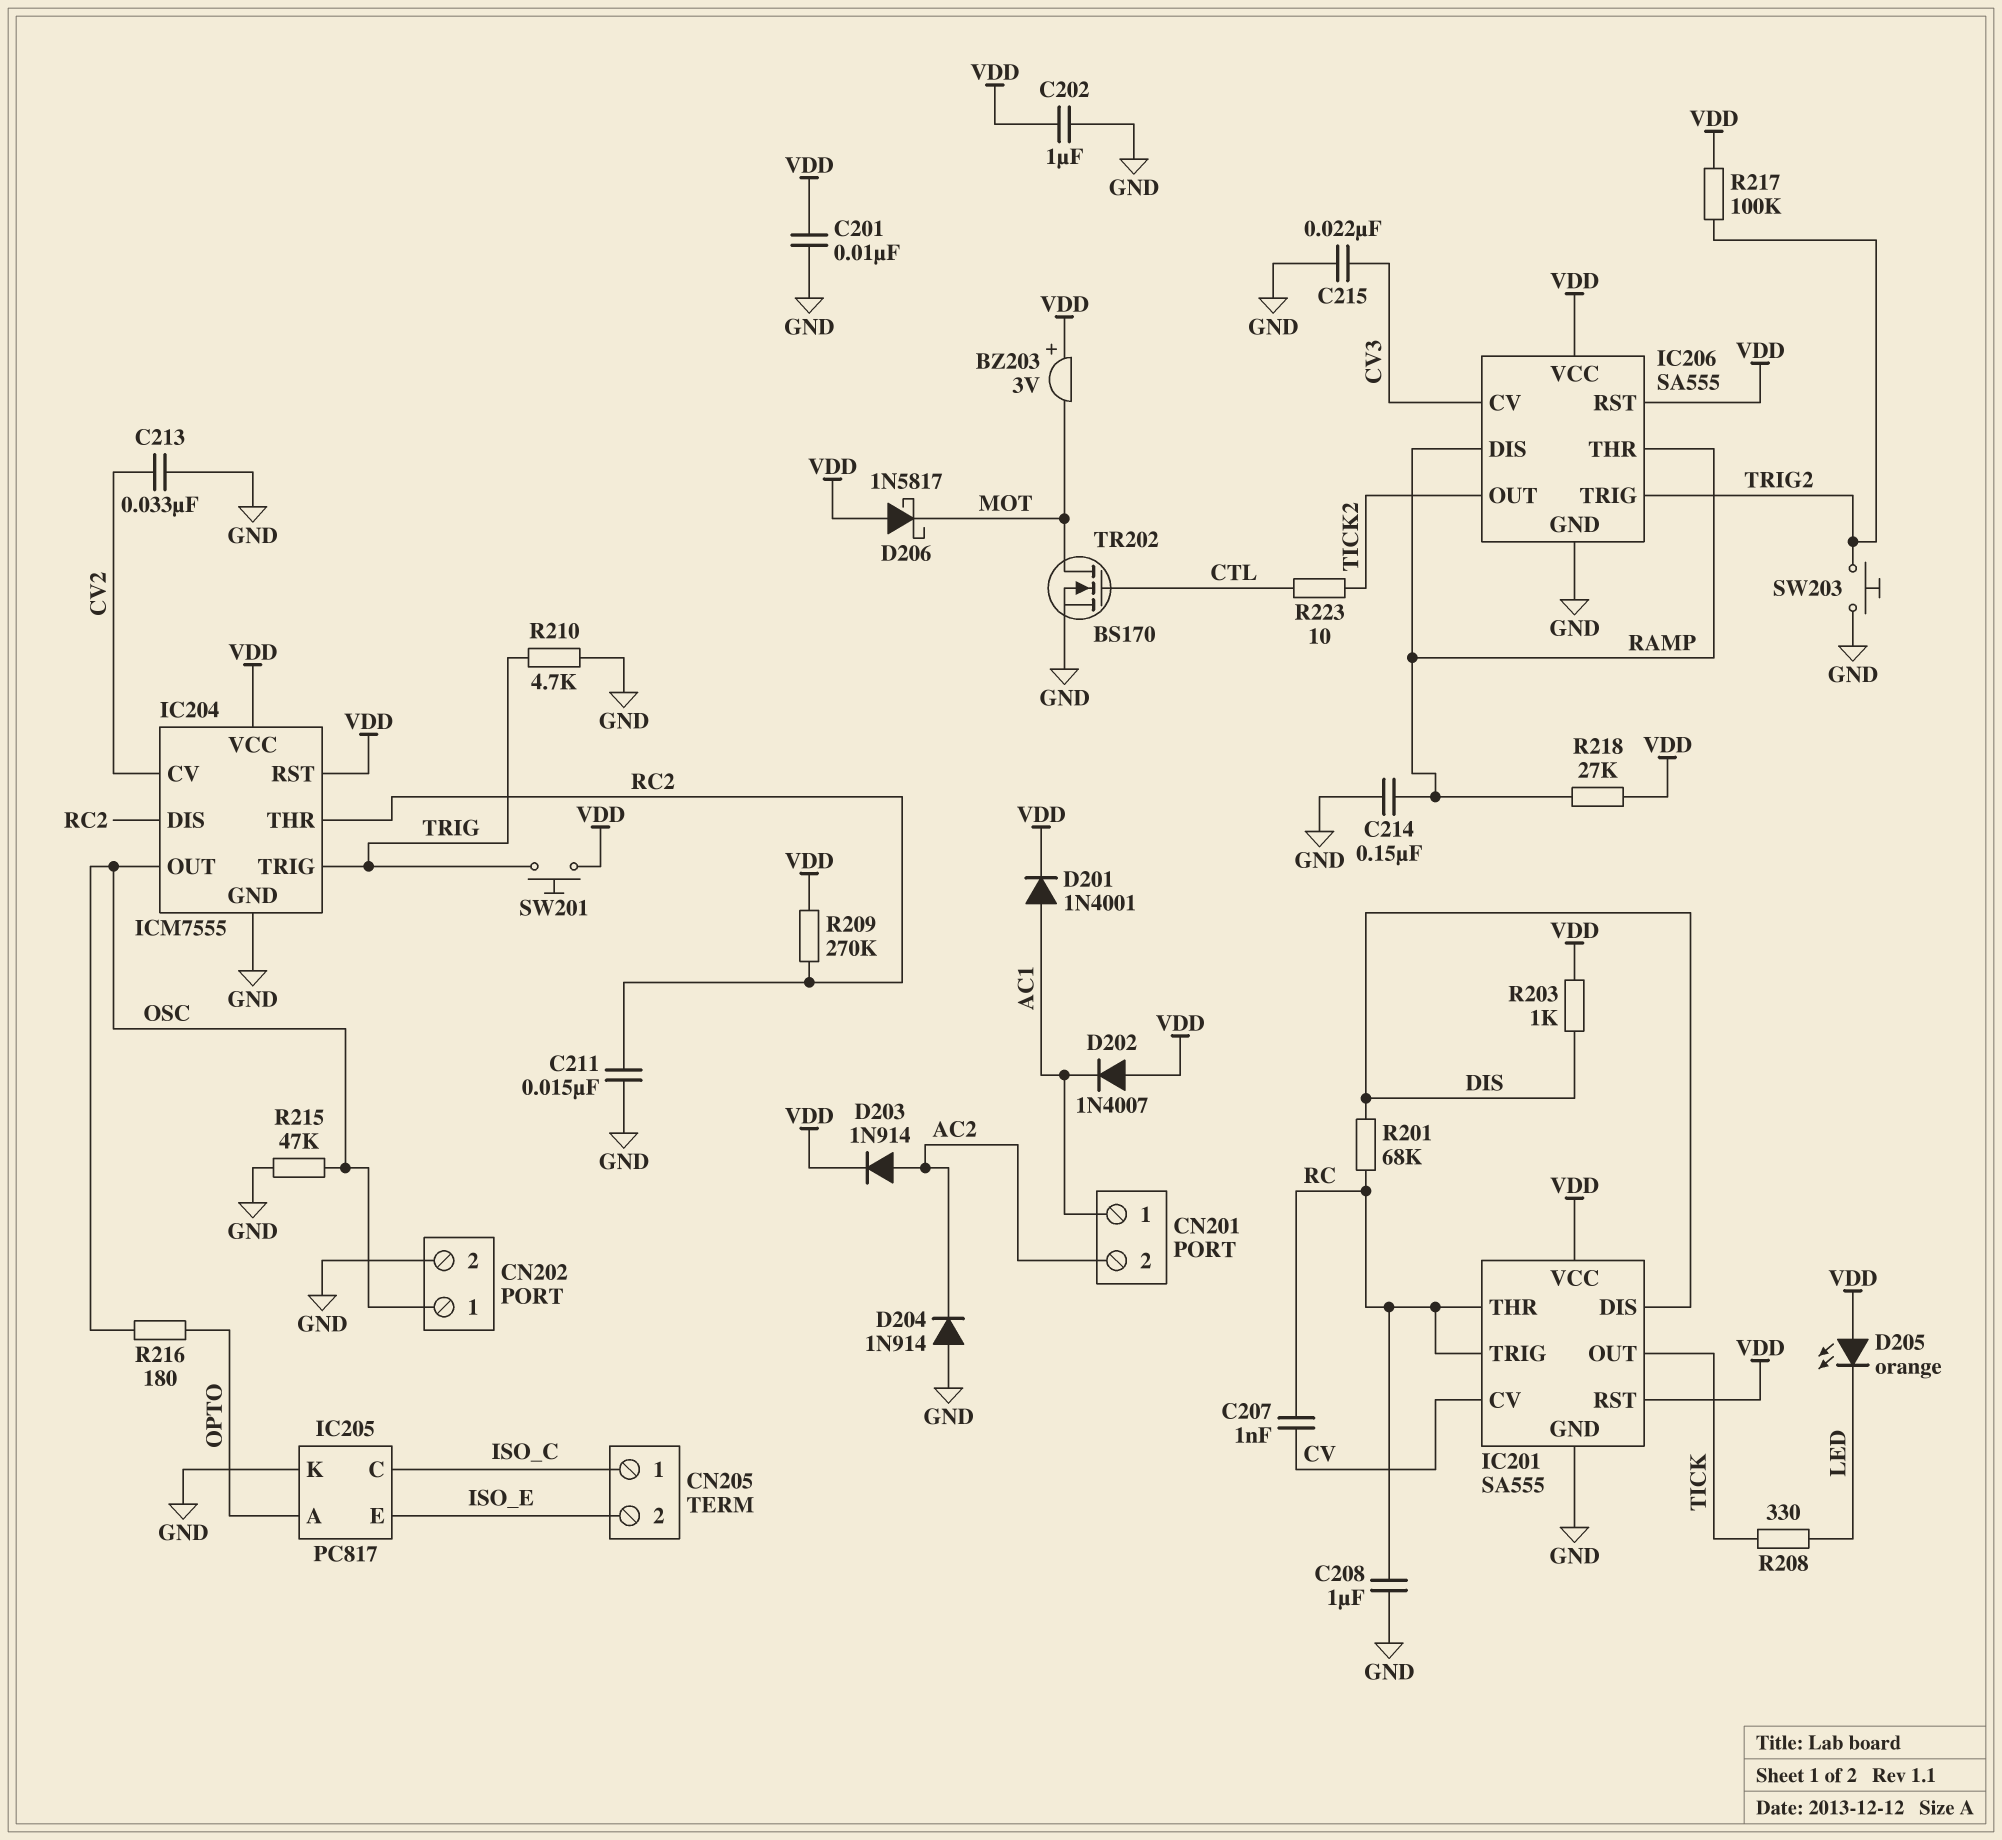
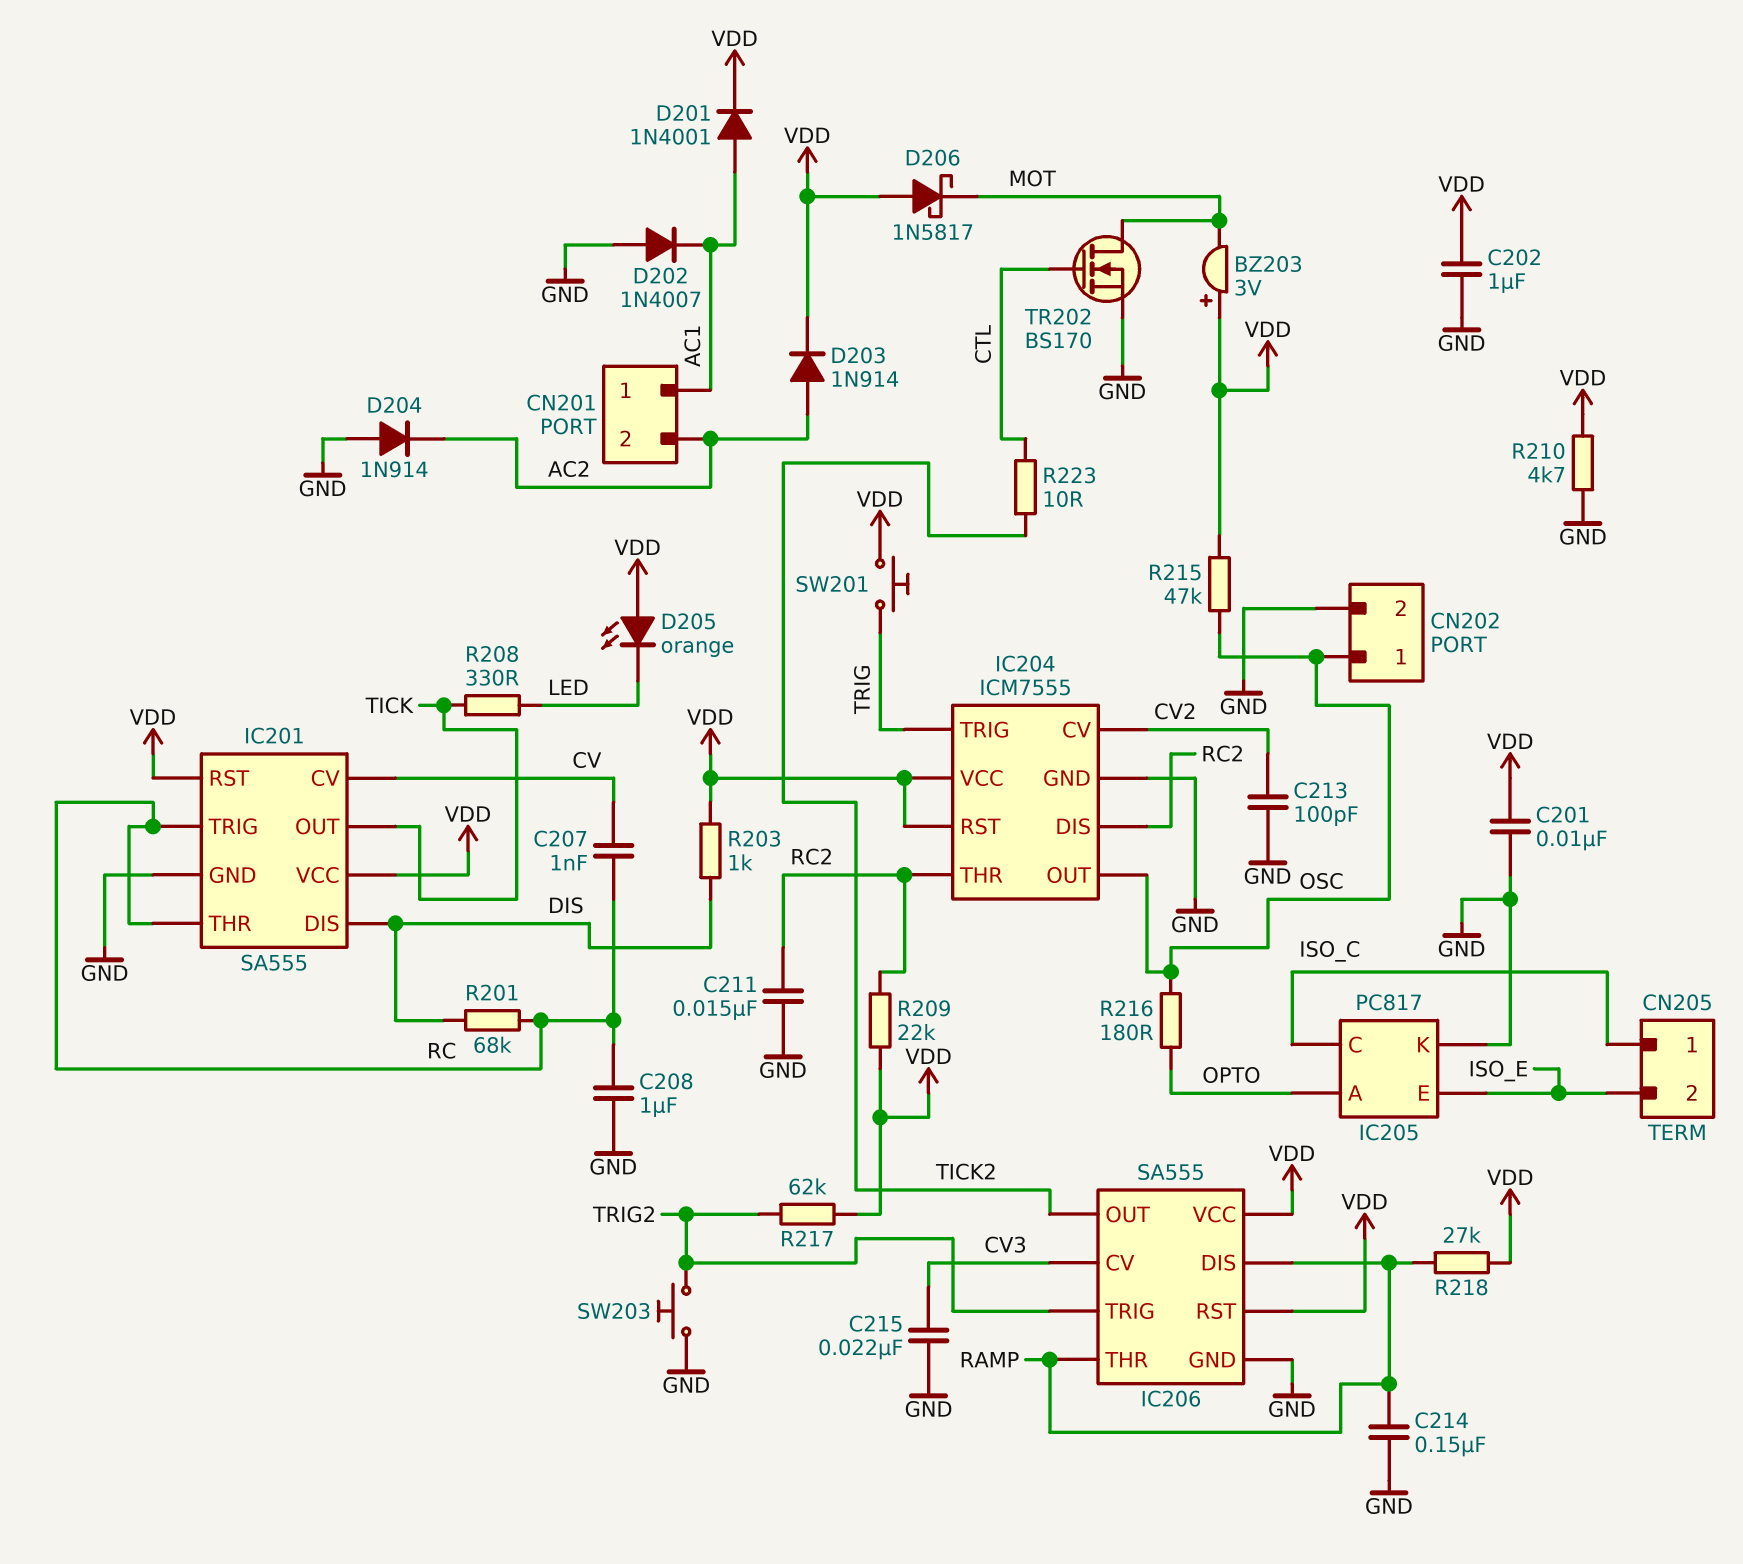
C213: 33nF (CV2, GND) -> 100pF (CV2, GND)
D202: diode 1N4007 (A VDD, K AC1) -> diode 1N4007 (A GND, K AC1)
R209: 270k (RC2, VDD) -> 22k (RC2, VDD)
R210: 4.7k (GND, TRIG) -> 4.7k (GND, VDD)
R215: 47k (GND, OSC) -> 47k (OSC, VDD)
R217: 100k (TRIG2, VDD) -> 62k (TRIG2, VDD)

